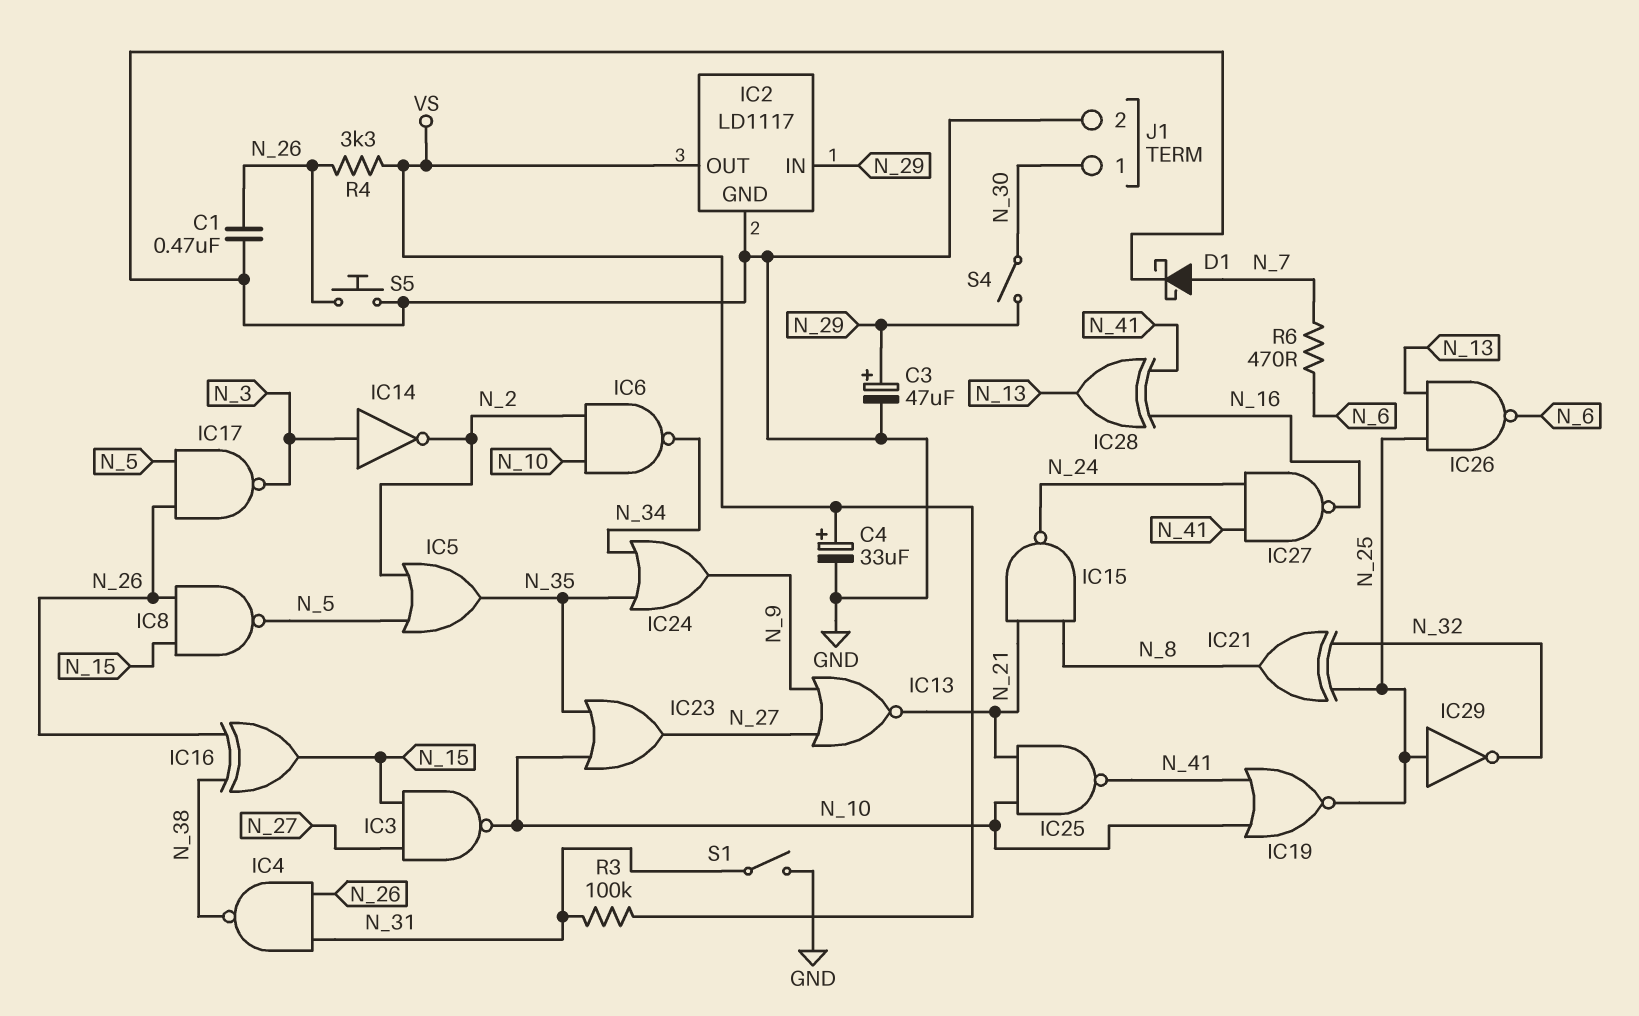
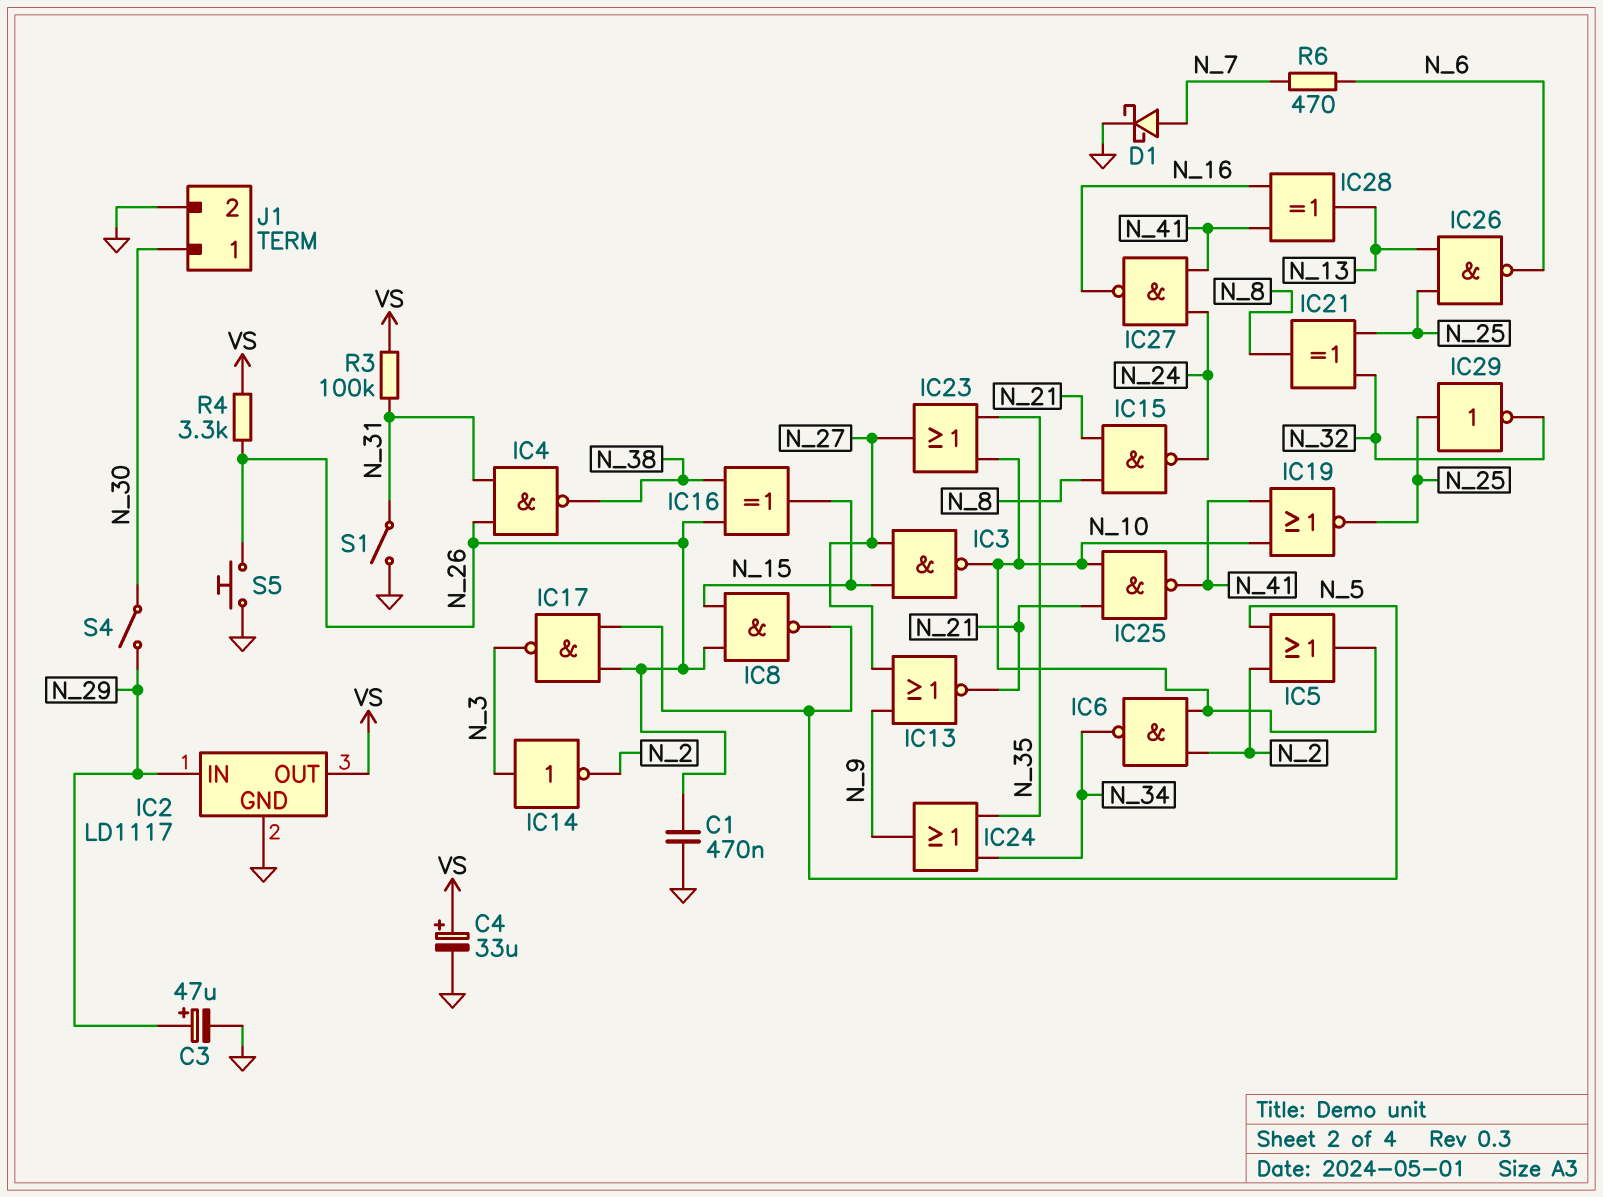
IC5: OR (in N_2, in N_5, out N_35) -> OR (in N_2, in N_5, out N_10)

